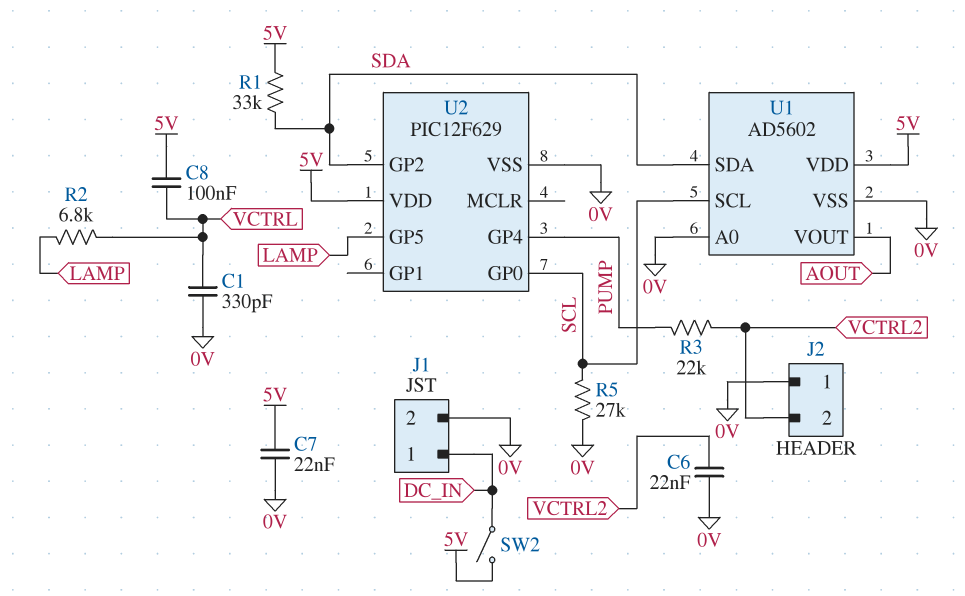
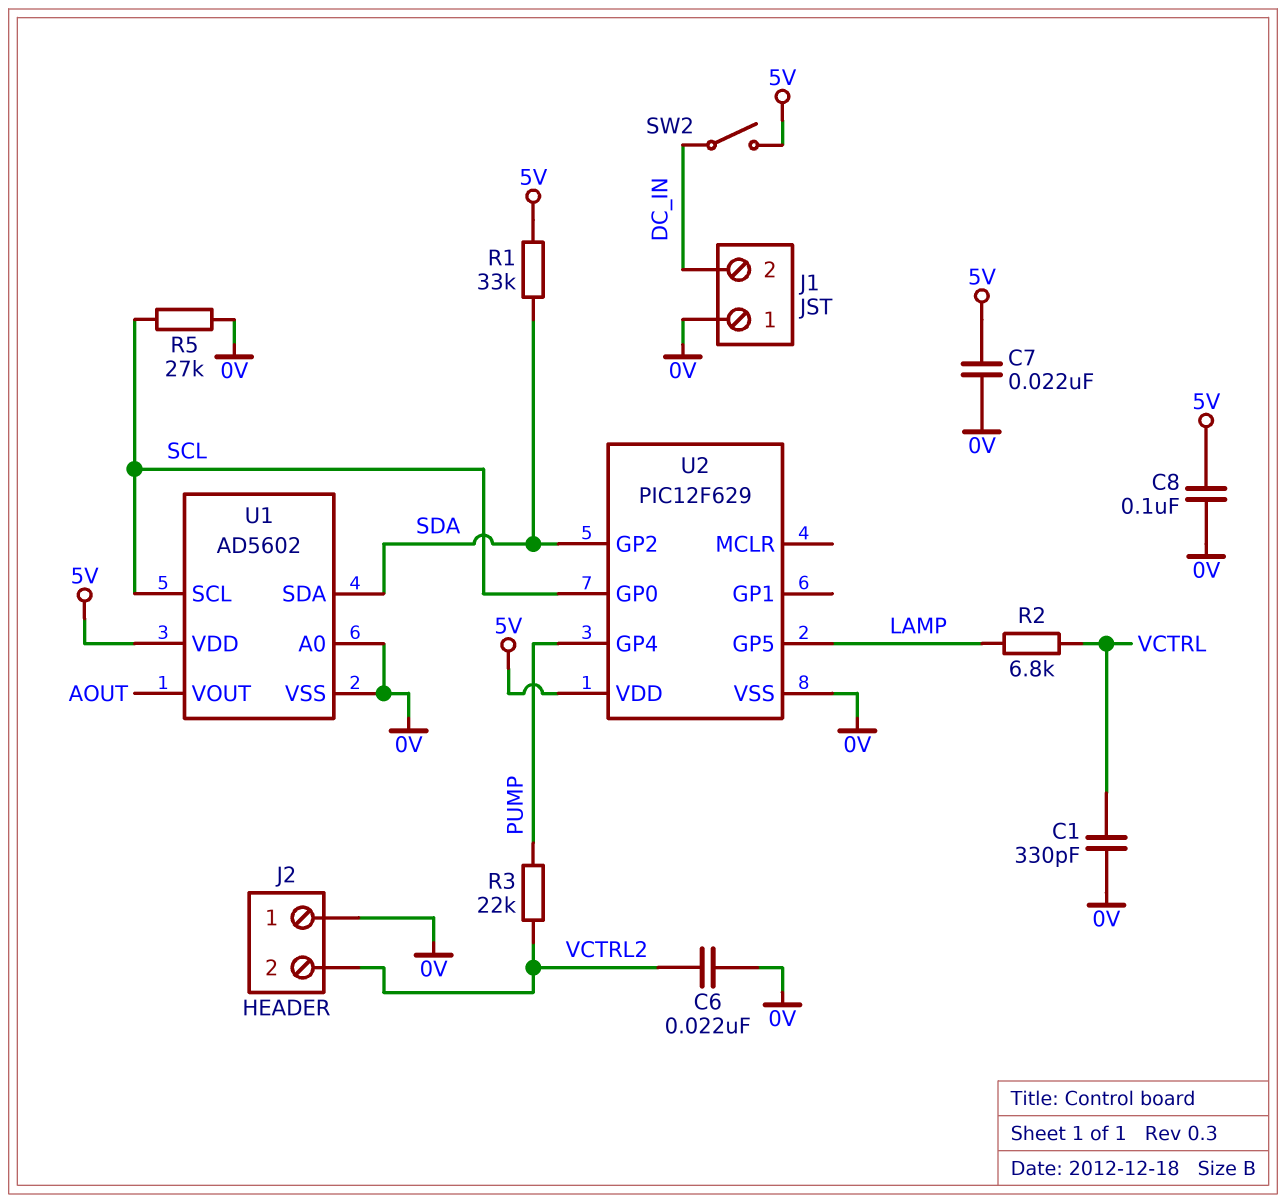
C8: 100nF (5V, VCTRL) -> 100nF (0V, 5V)
J1 pin 1: DC_IN -> 0V
J1 pin 2: 0V -> DC_IN

